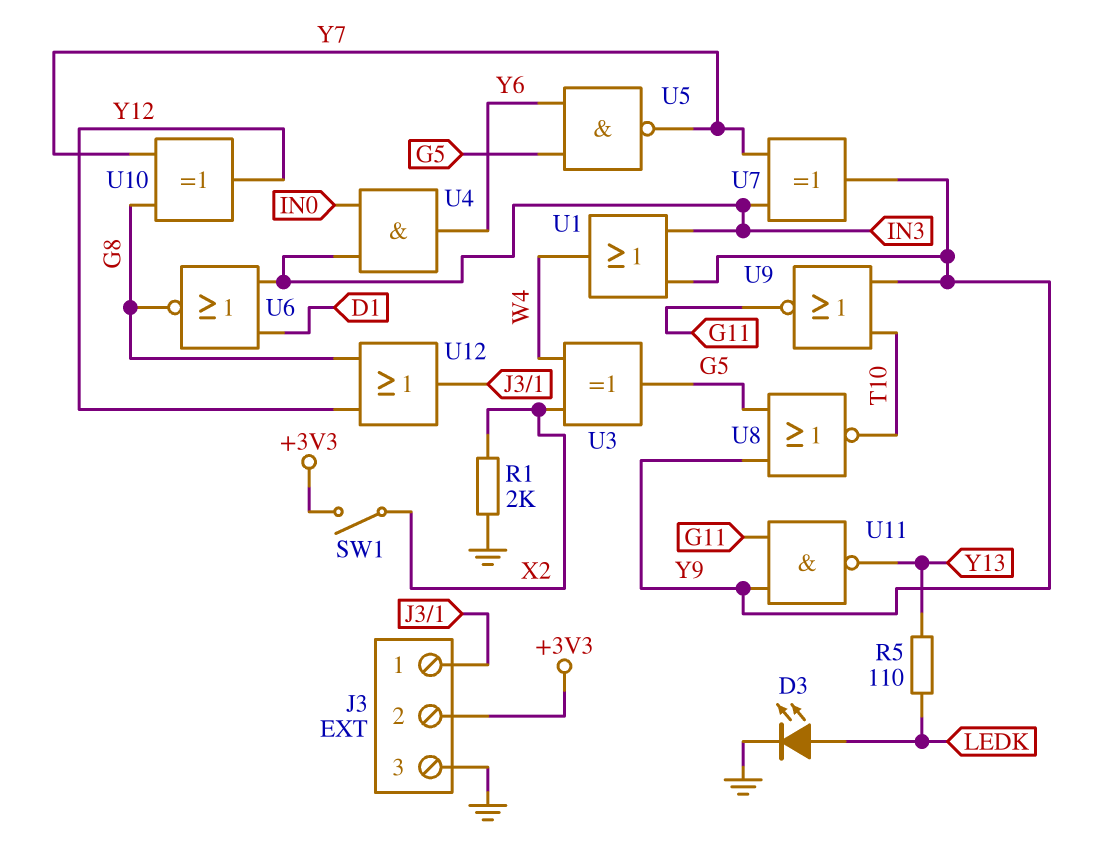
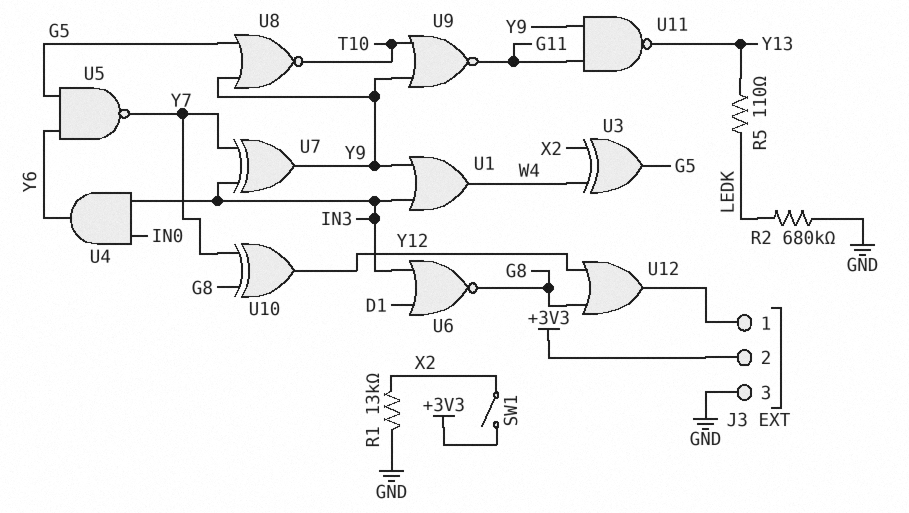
D3: LED (A LEDK, K GND) -> none
R1: 2k (GND, X2) -> 13k (GND, X2)
R2: none -> 680k (GND, LEDK)

